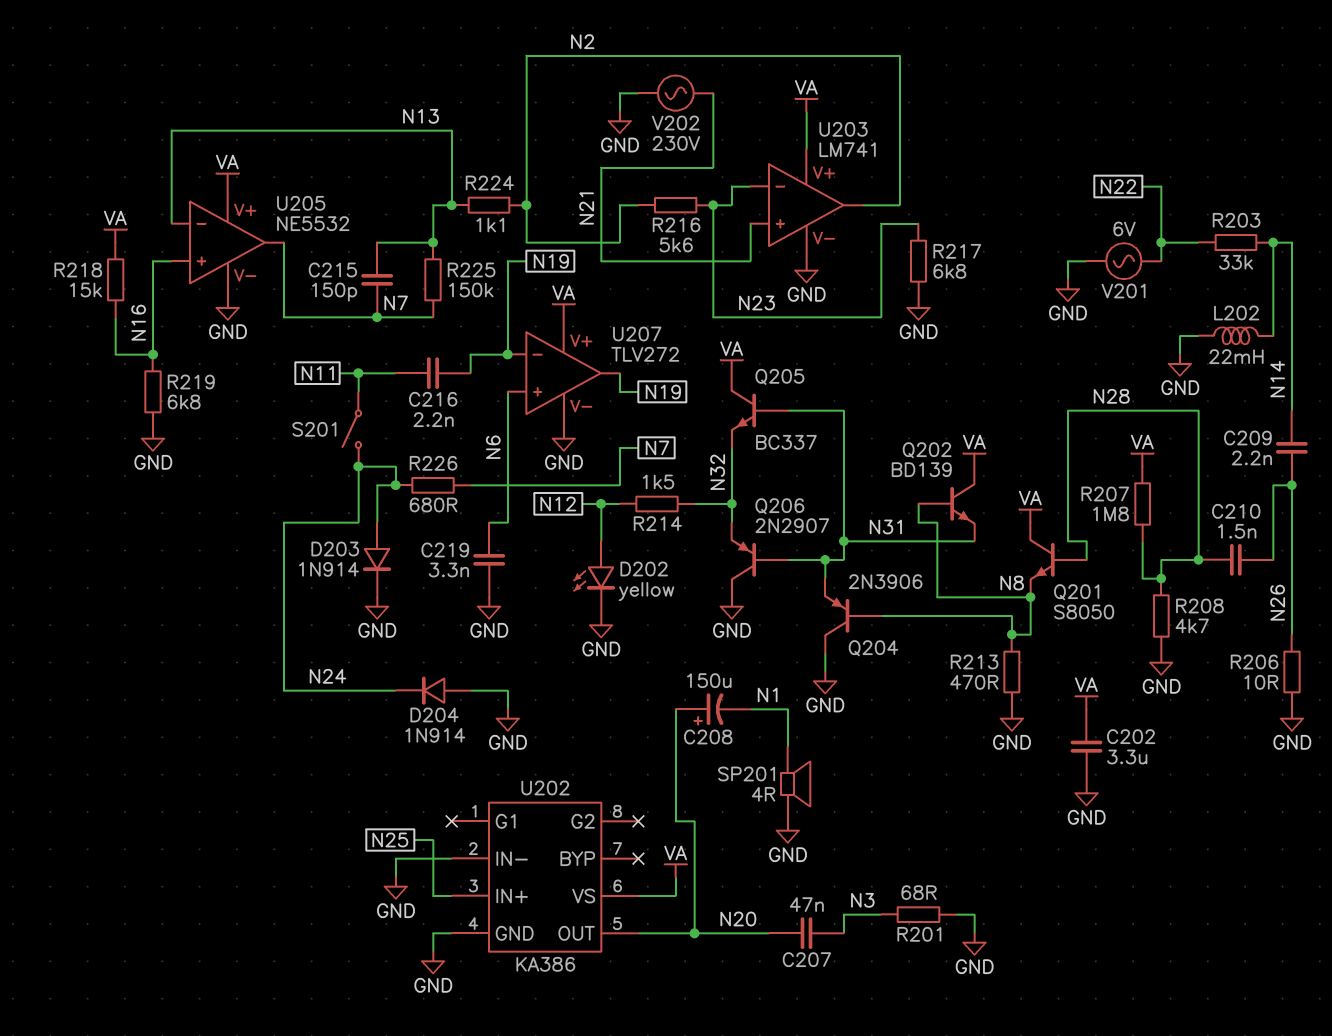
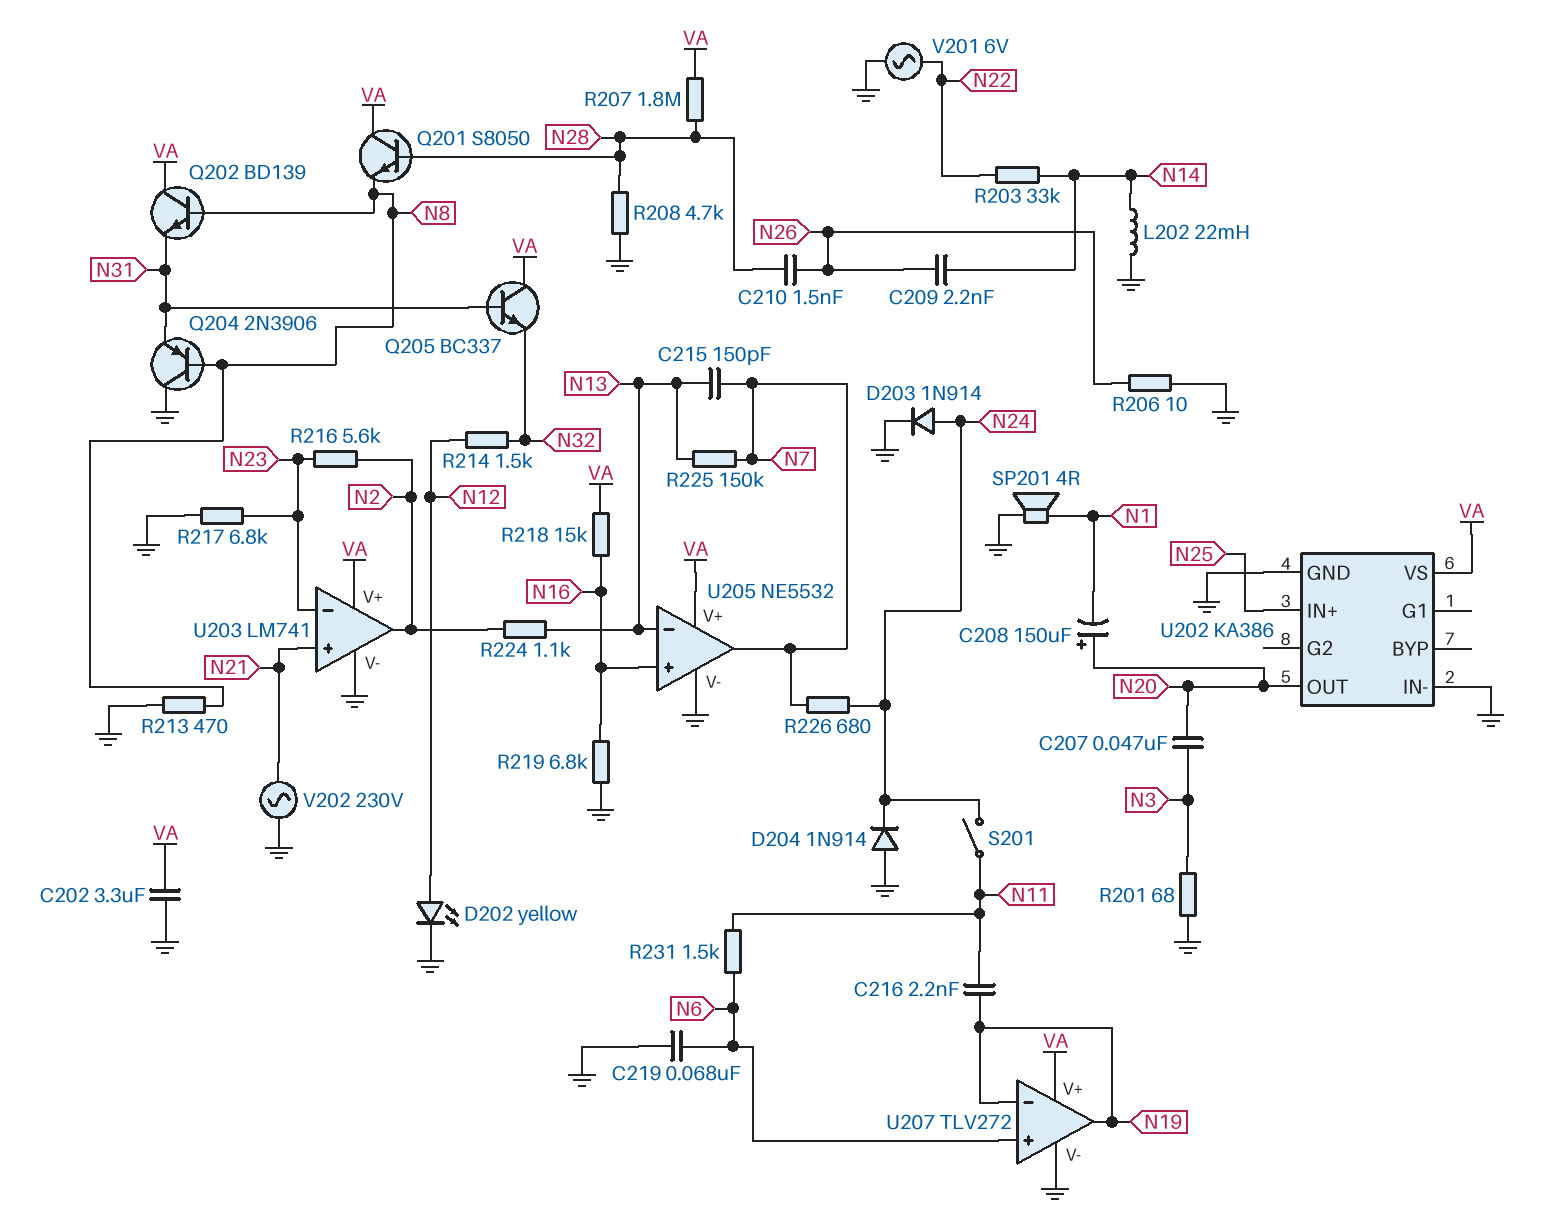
C219: 3.3nF (GND, N6) -> 68nF (GND, N6)
Q206: PNP 2N2907 (B N31, C GND, E N32) -> none
R231: none -> 1.5k (N6, N11)

